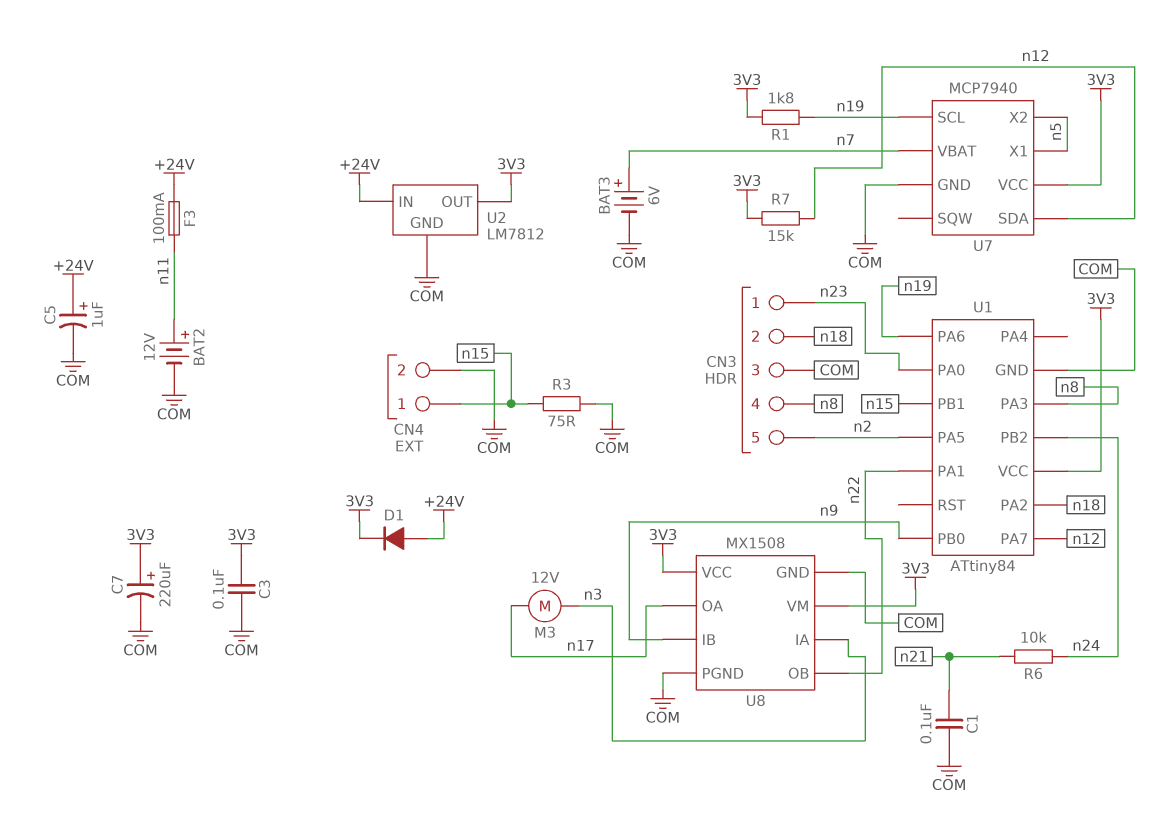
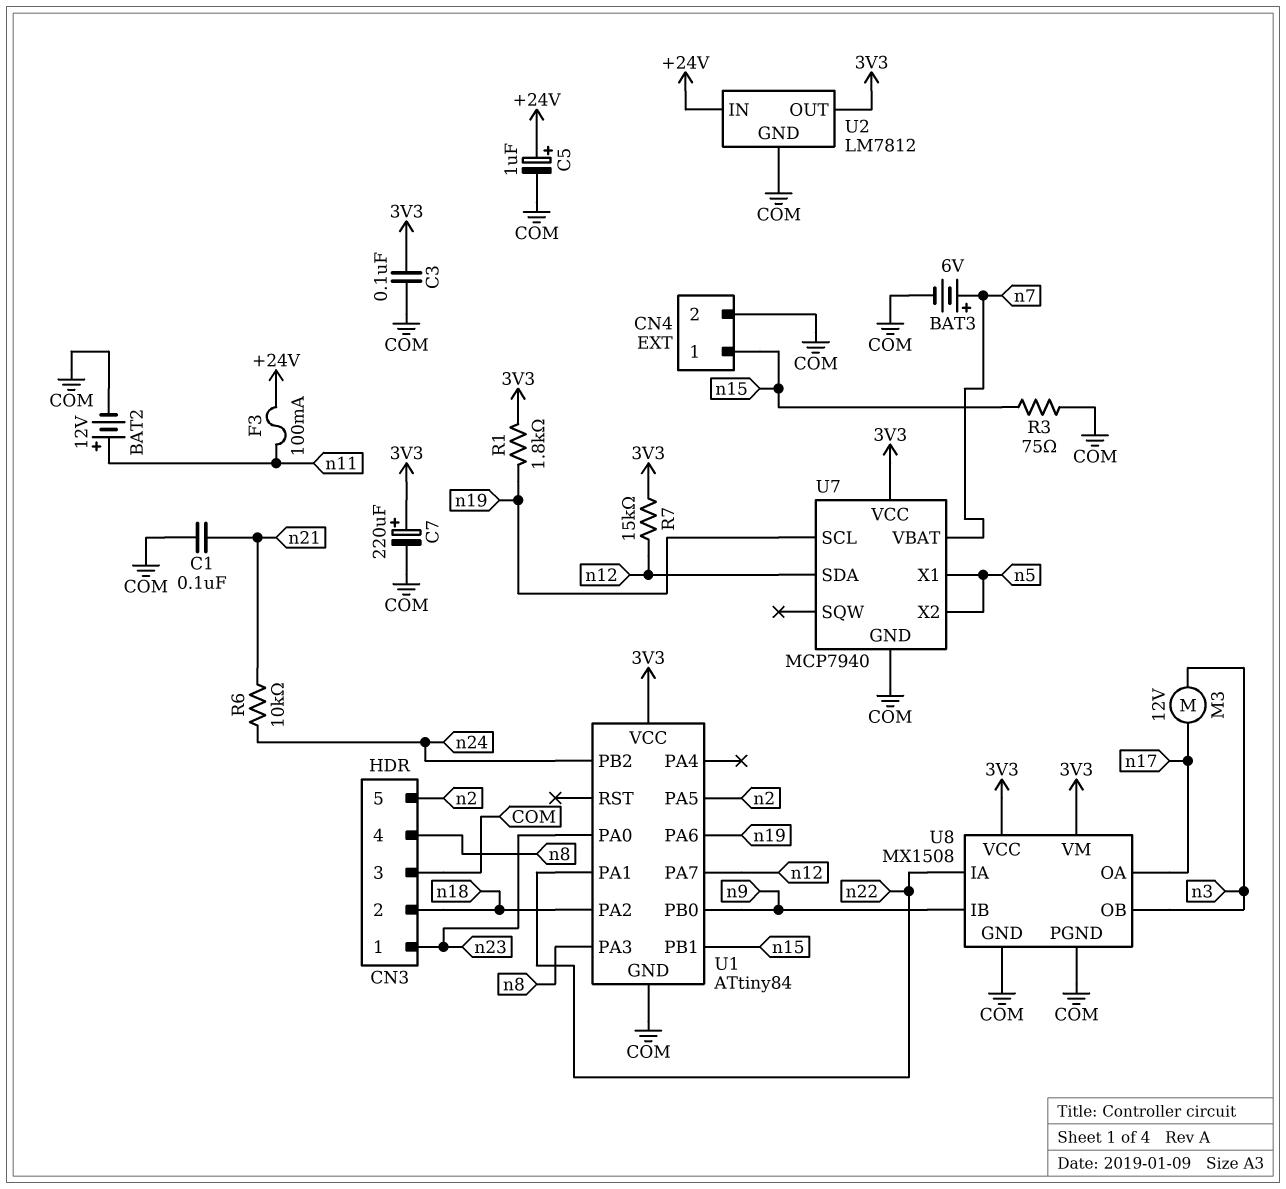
D1: diode (A +24V, K 3V3) -> none
U8 pin IA: n3 -> n22
U8 pin OB: n22 -> n3

